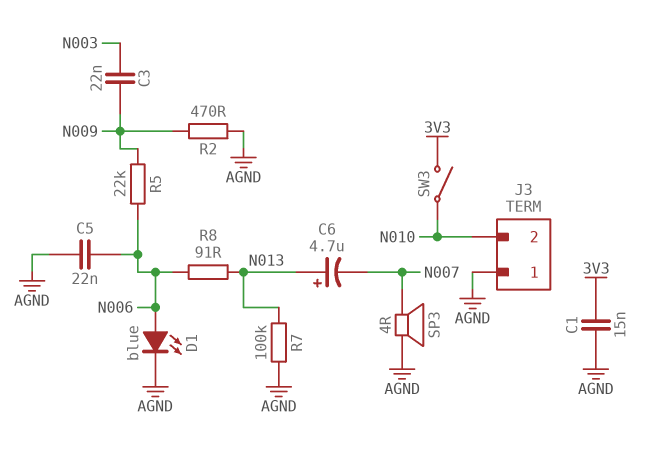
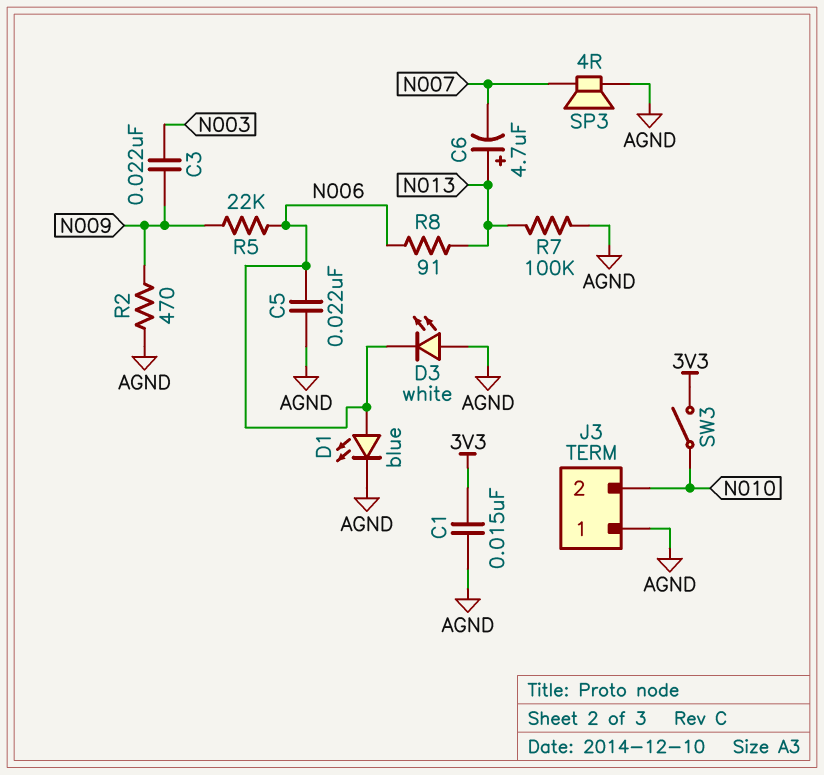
D3: none -> LED white (A AGND, K N006)

